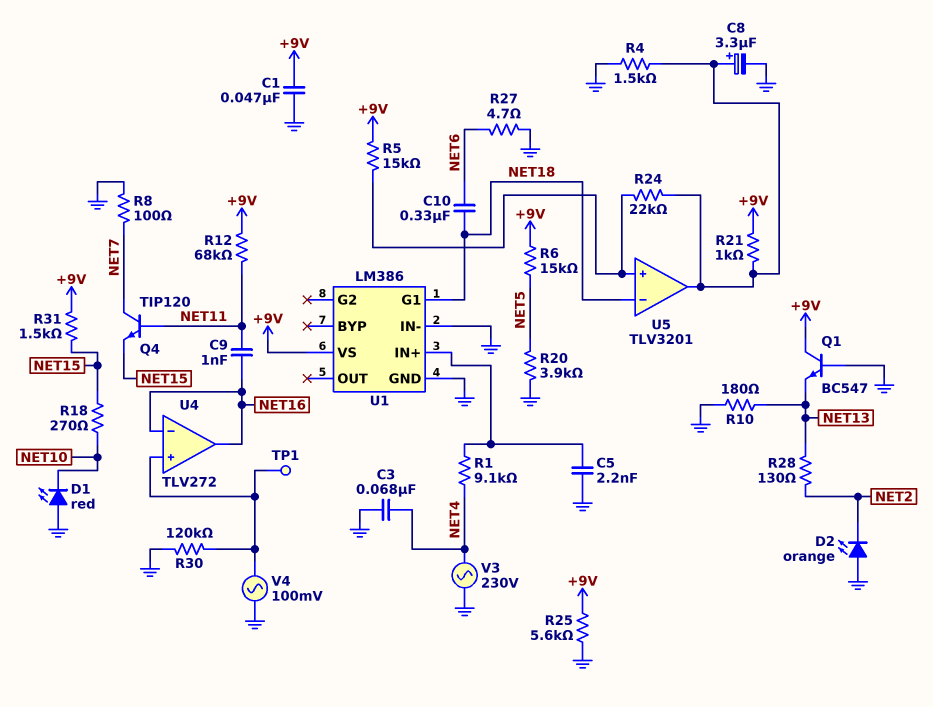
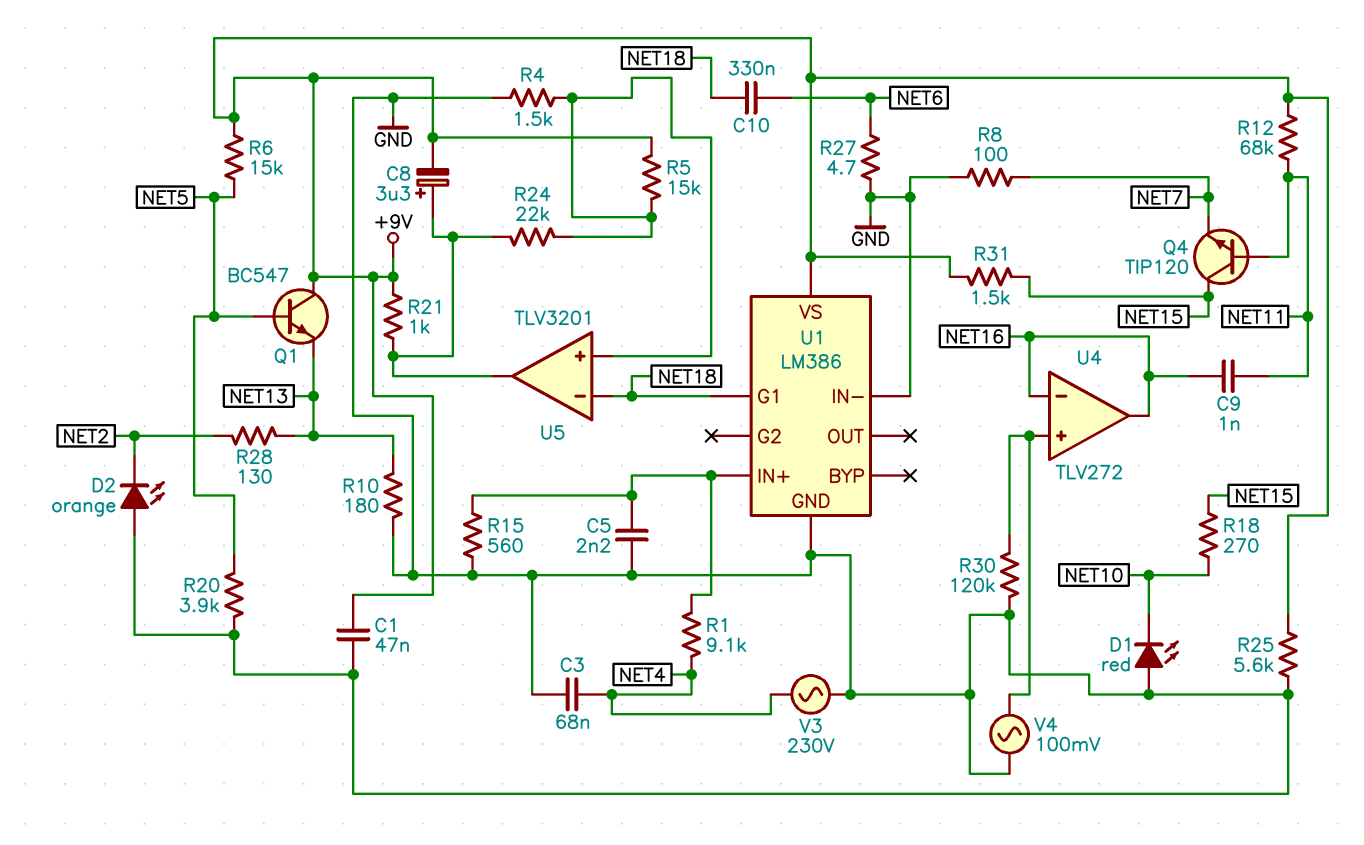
C8: 3.3uF (plus U5/out, minus GND) -> 3.3uF (plus U5/out, minus +9V)
Q1: NPN BC547 (B GND, C +9V, E NET13) -> NPN BC547 (B NET5, C +9V, E NET13)
Q4: NPN TIP120 (B NET11, C NET7, E NET15) -> NPN TIP120 (B NET11, C NET15, E NET7)
R4: 1.5k (GND, U5/out) -> 1.5k (GND, U5/in+)
R15: none -> 560 (GND, U1/IN+)
TP1: test point (U4/in+) -> none

